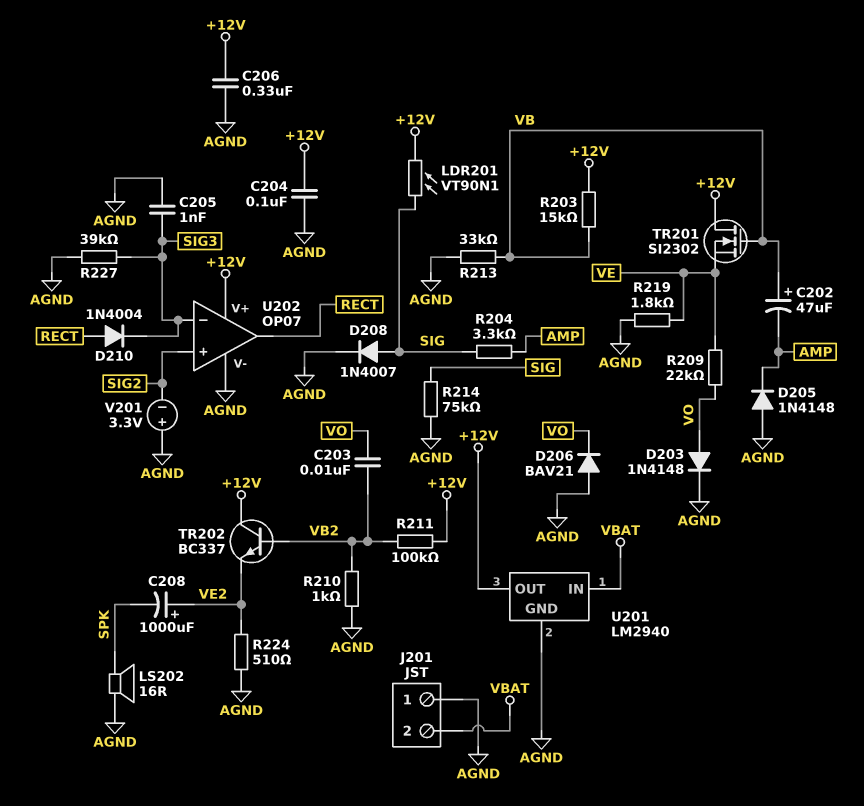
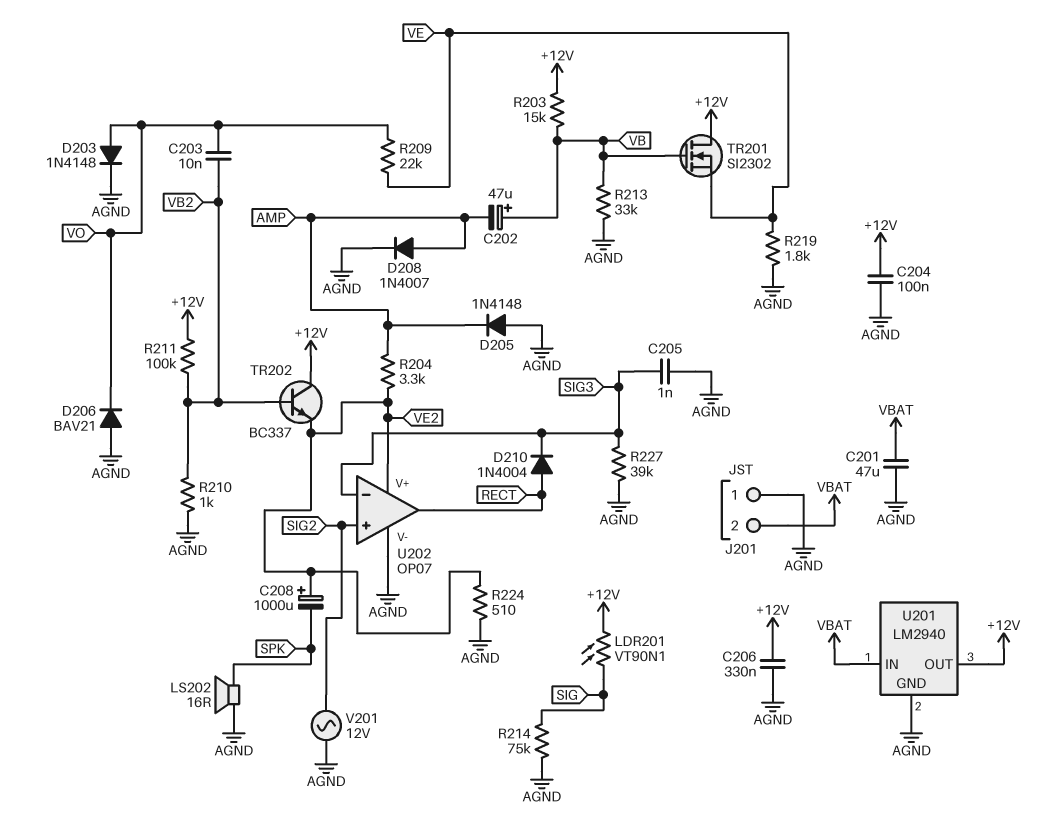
C201: none -> 47uF (AGND, VBAT)
D208: diode 1N4007 (A SIG, K AGND) -> diode 1N4007 (A AMP, K AGND)
R204: 3.3k (AMP, SIG) -> 3.3k (AMP, VE2)
U202 pin V+: +12V -> VE2
V201: 3.3V (plus AGND, minus SIG2) -> AC 12V (AGND, SIG2)

